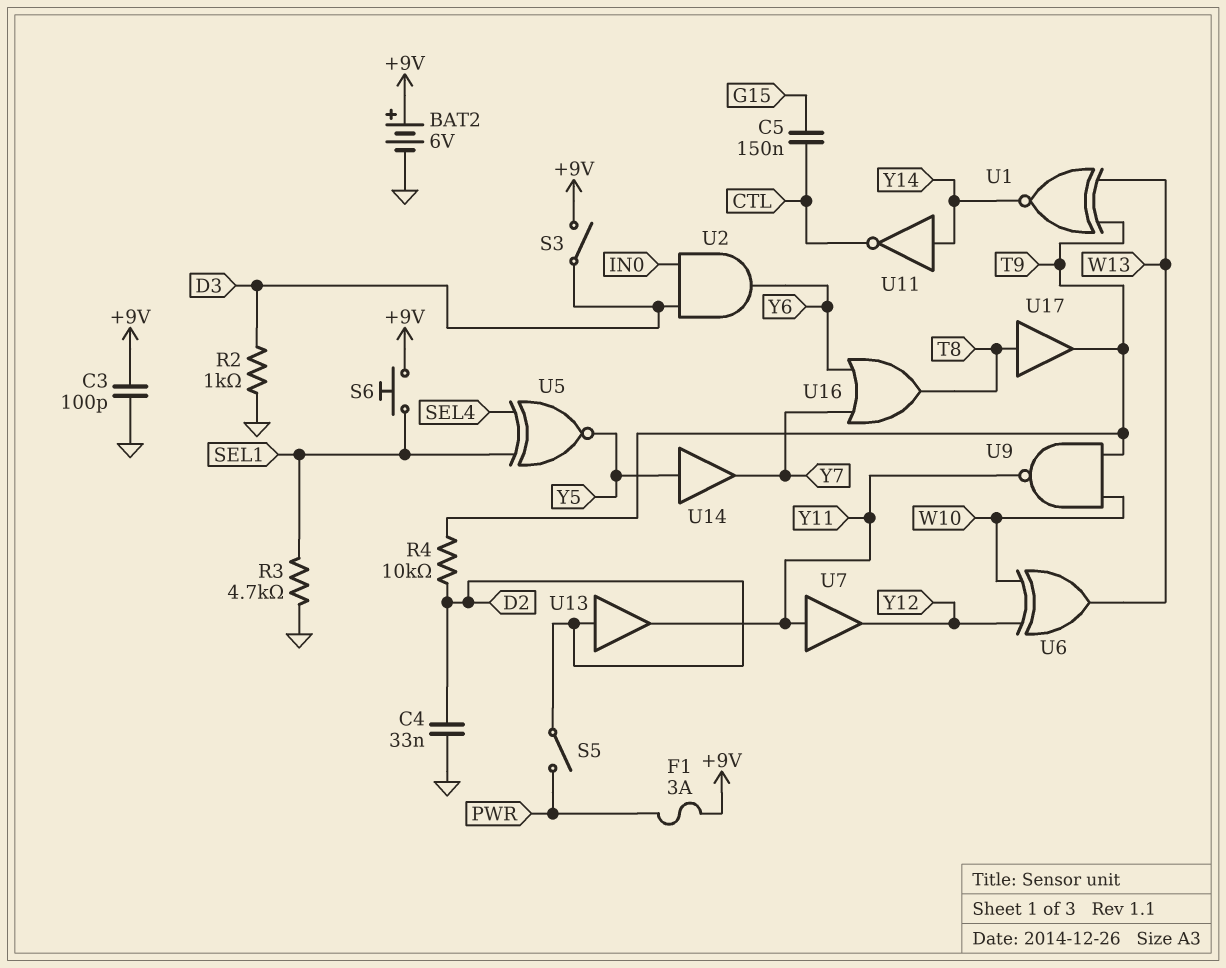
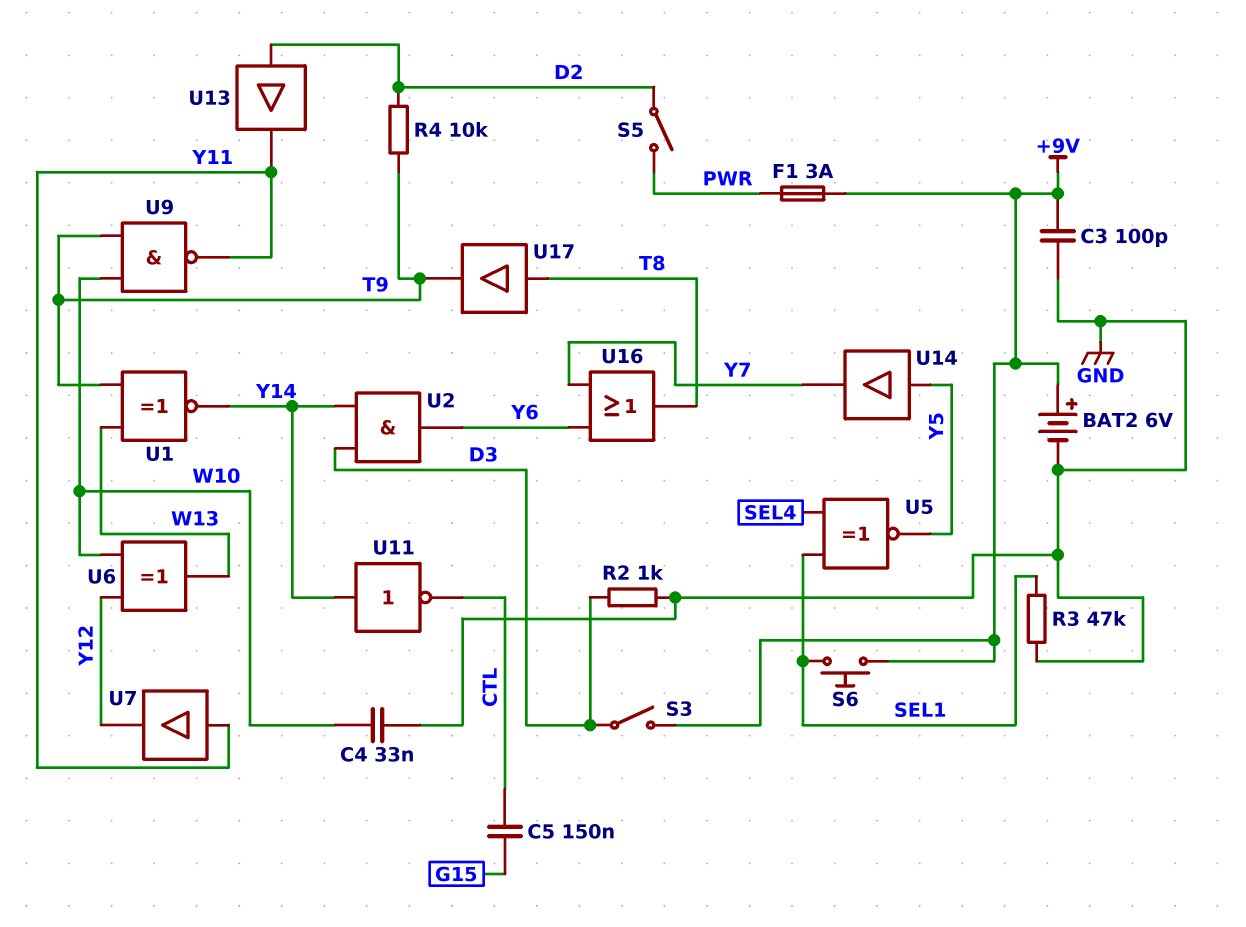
C4: 33nF (D2, GND) -> 33nF (GND, W10)
R3: 4.7k (GND, SEL1) -> 47k (GND, SEL1)
U2: AND (in D3, in IN0, out Y6) -> AND (in D3, in Y14, out Y6)

